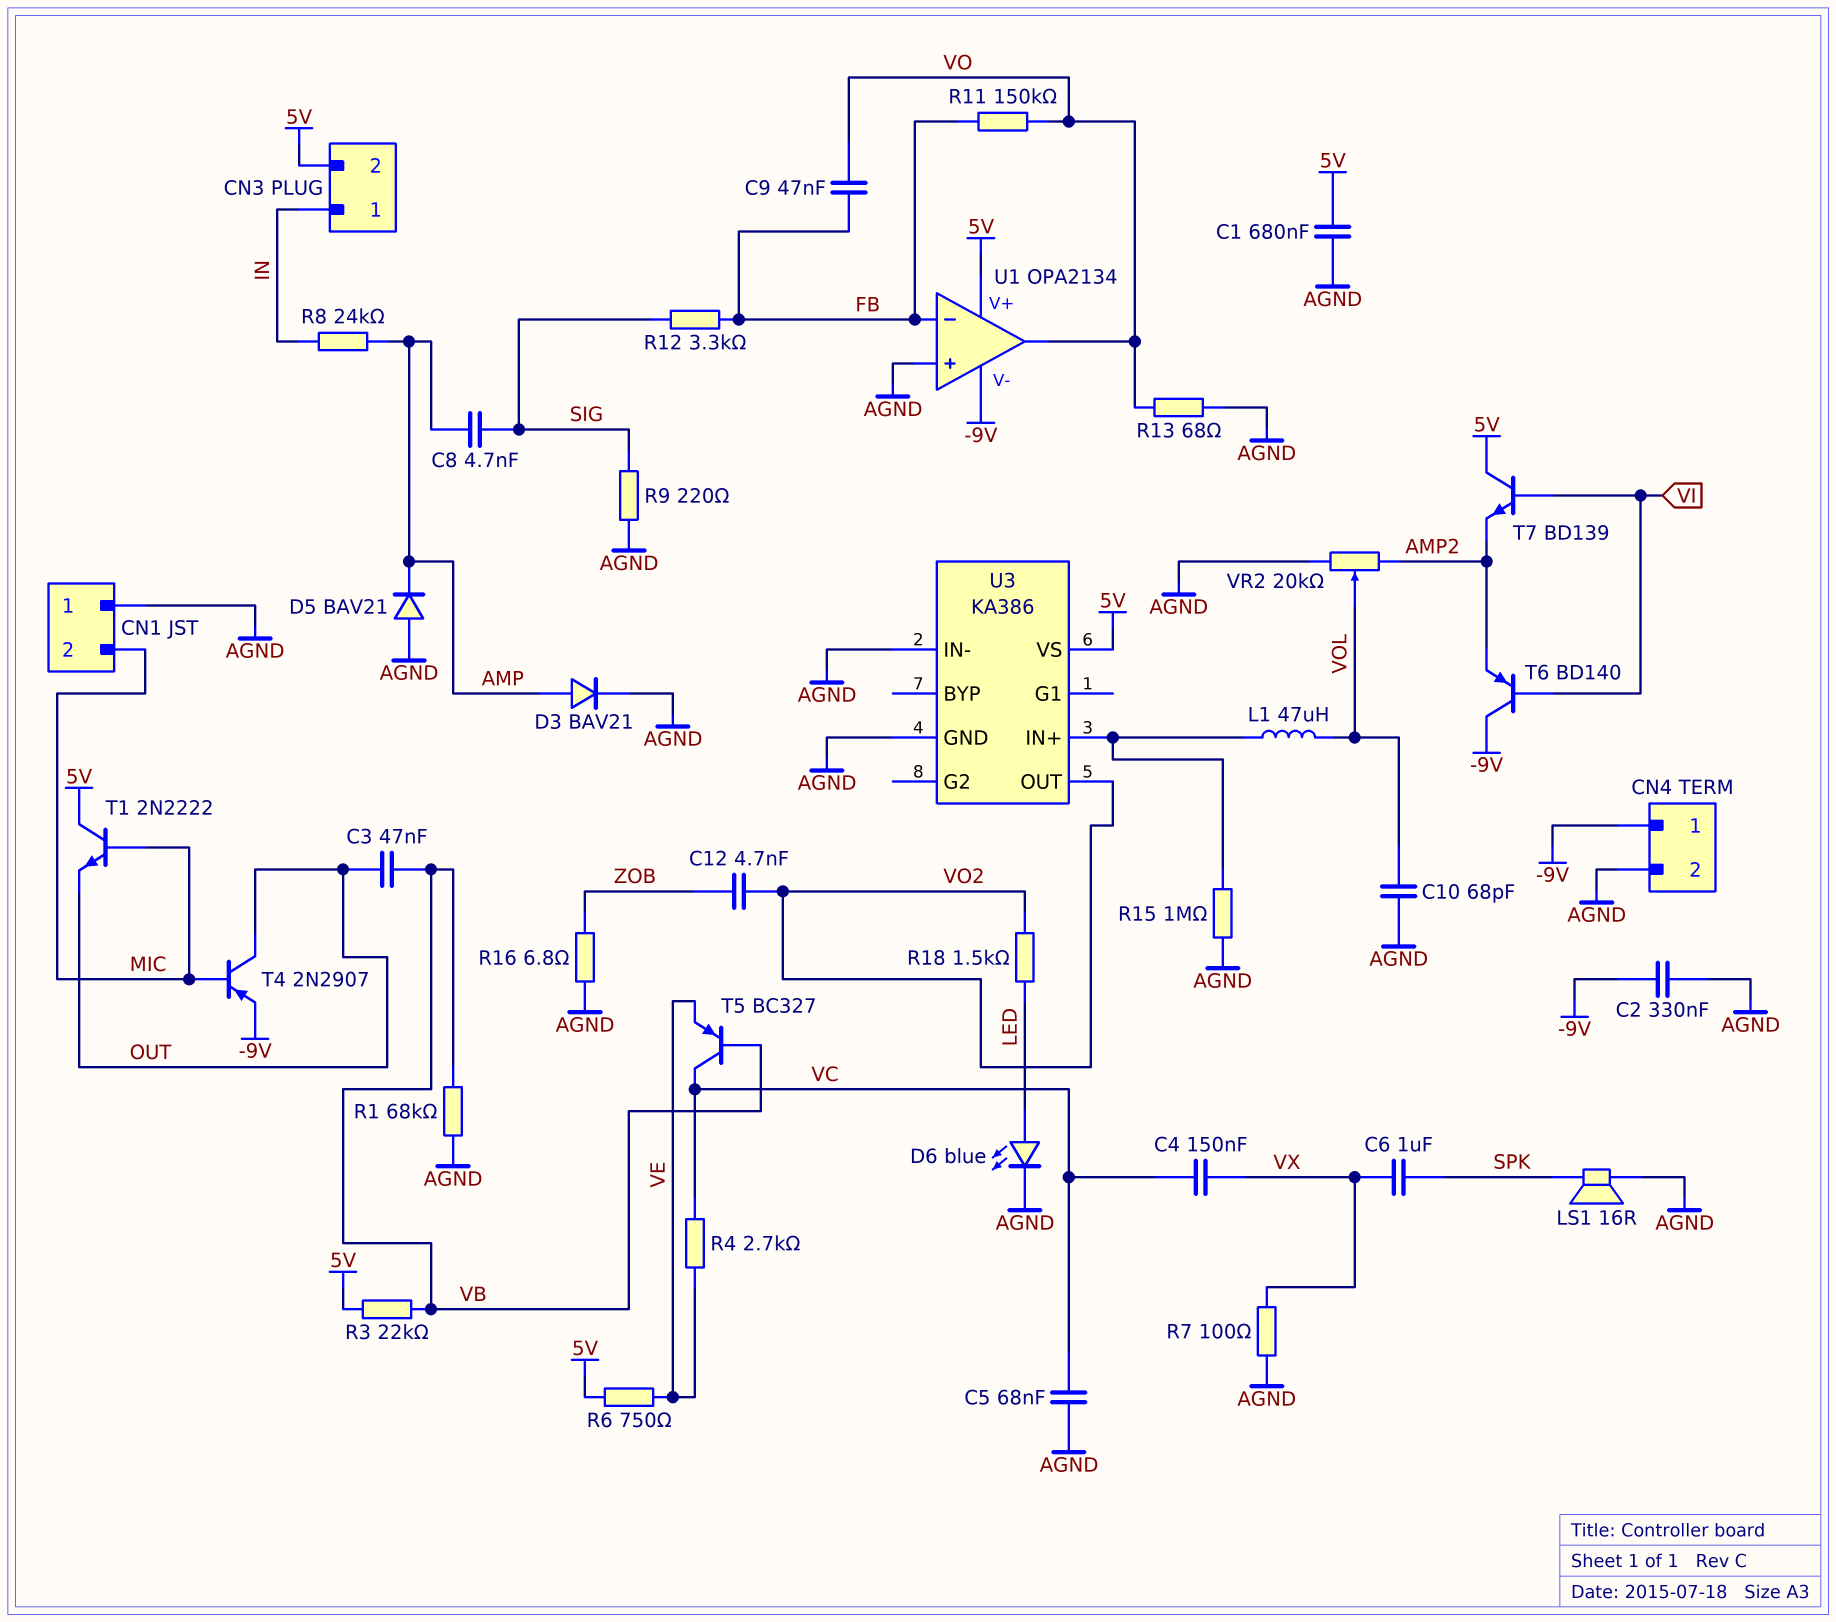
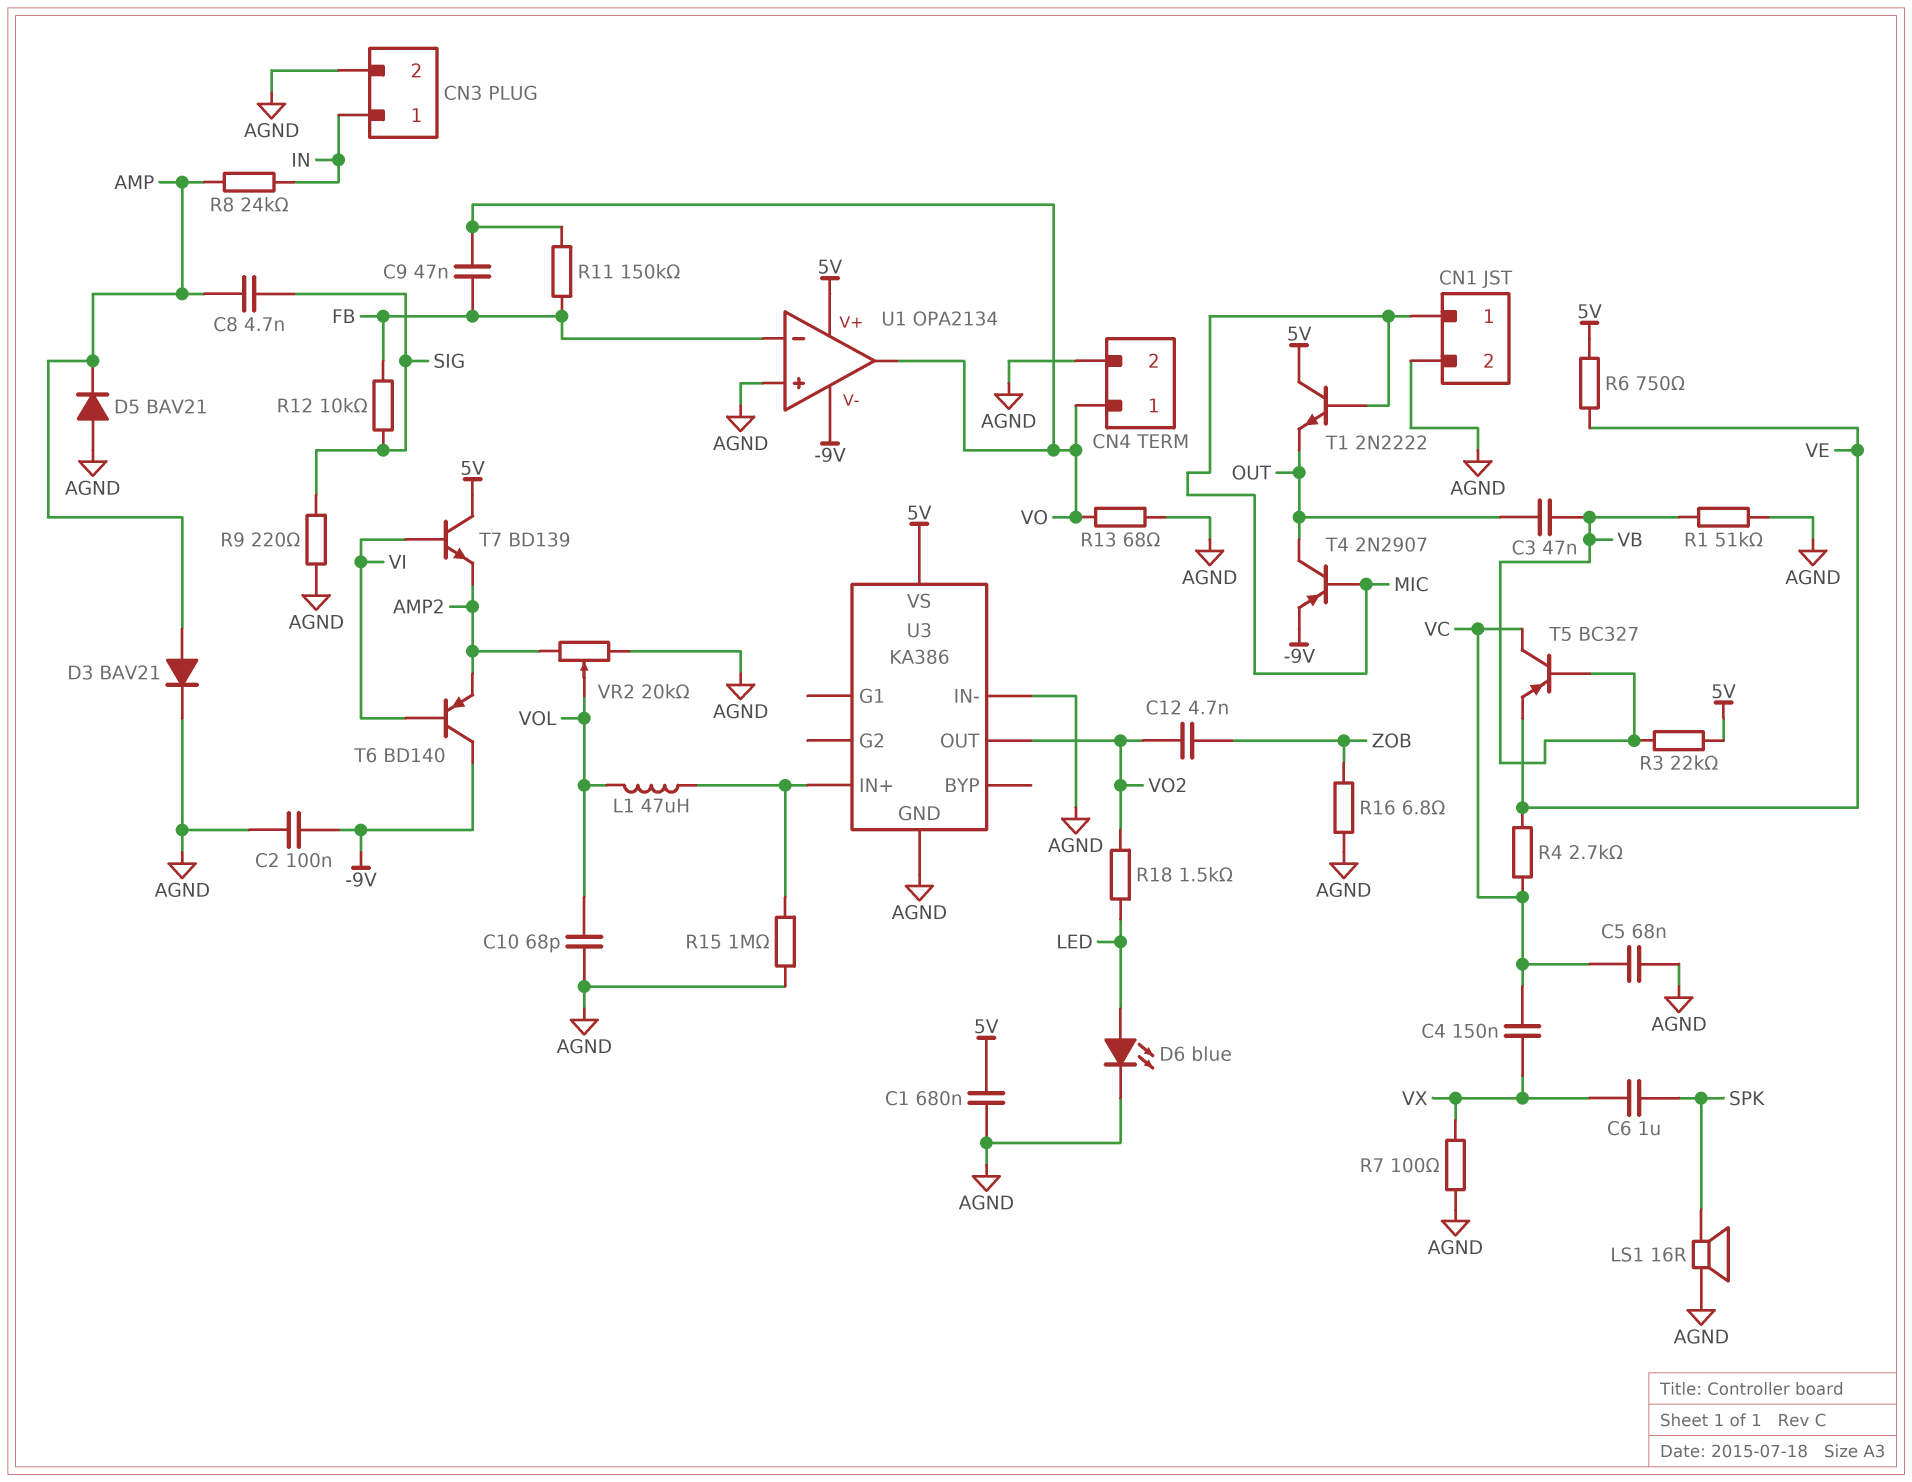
C2: 330nF (-9V, AGND) -> 100nF (-9V, AGND)
CN1 pin 1: AGND -> MIC
CN1 pin 2: MIC -> AGND
CN3 pin 2: 5V -> AGND
CN4 pin 1: -9V -> VO
R1: 68k (AGND, VB) -> 51k (AGND, VB)
R12: 3.3k (FB, SIG) -> 10k (FB, SIG)

